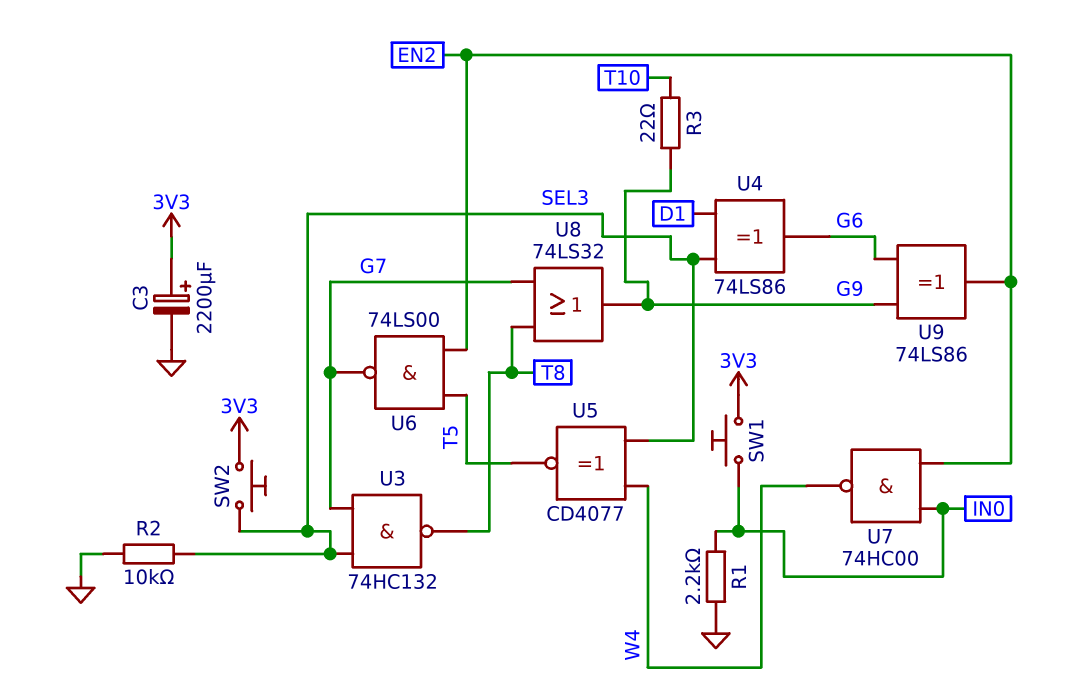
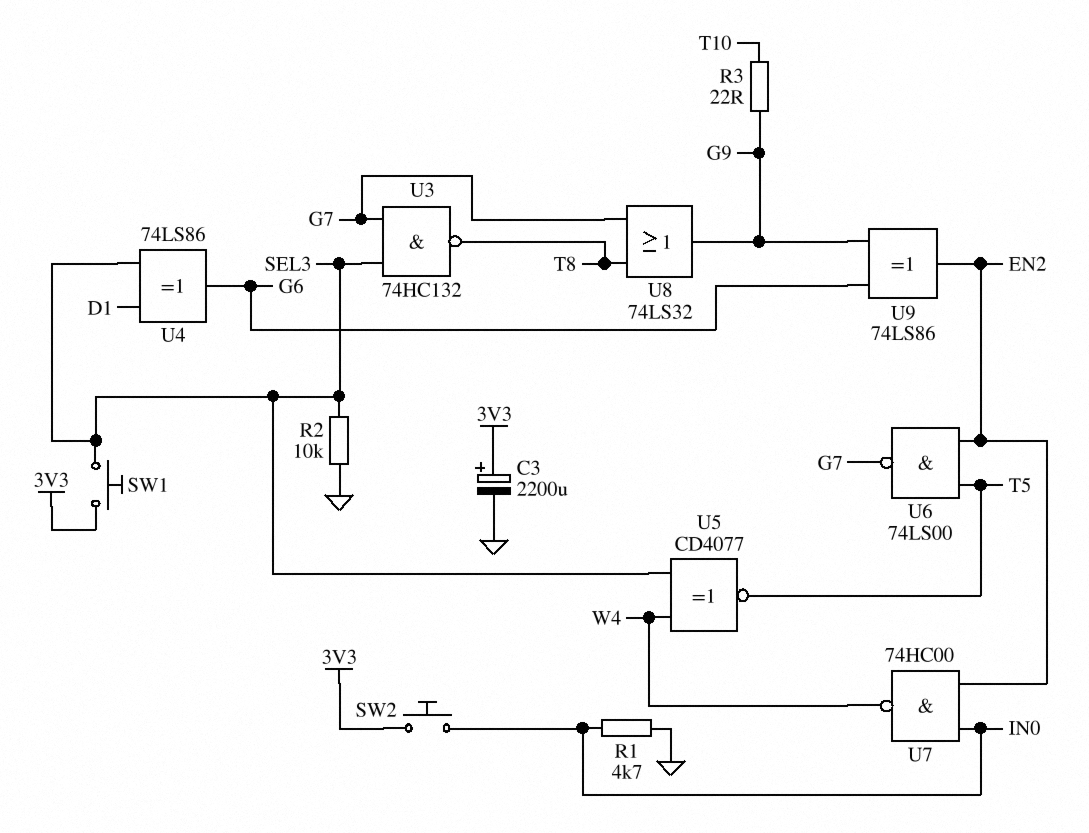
R1: 2.2k (GND, IN0) -> 4.7k (GND, IN0)
SW1: button (3V3, IN0) -> button (3V3, SEL3)
SW2: button (3V3, SEL3) -> button (3V3, IN0)

